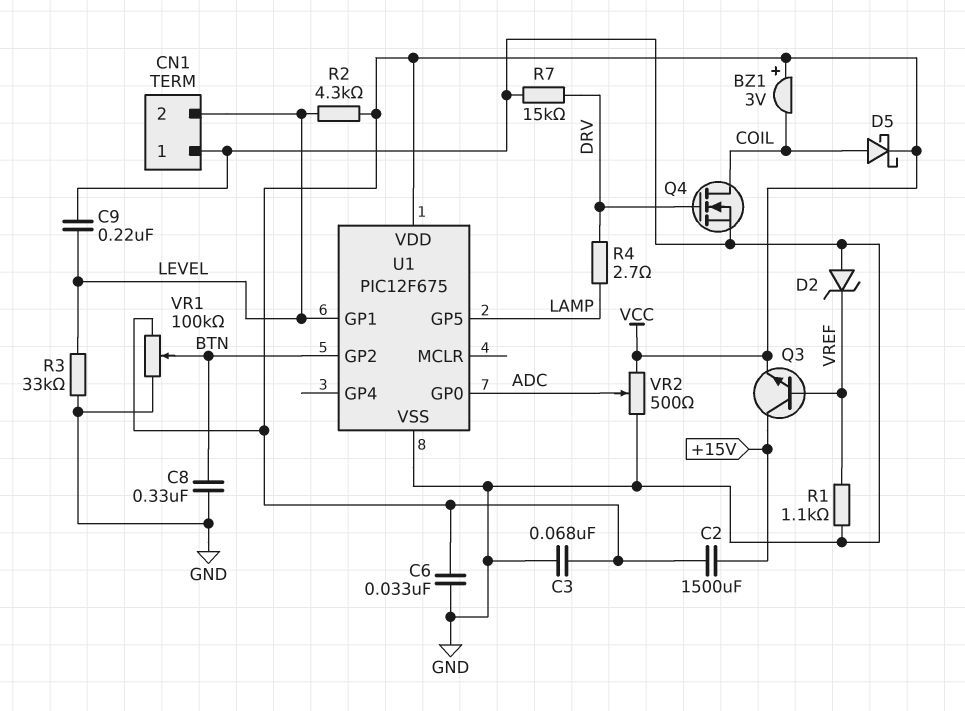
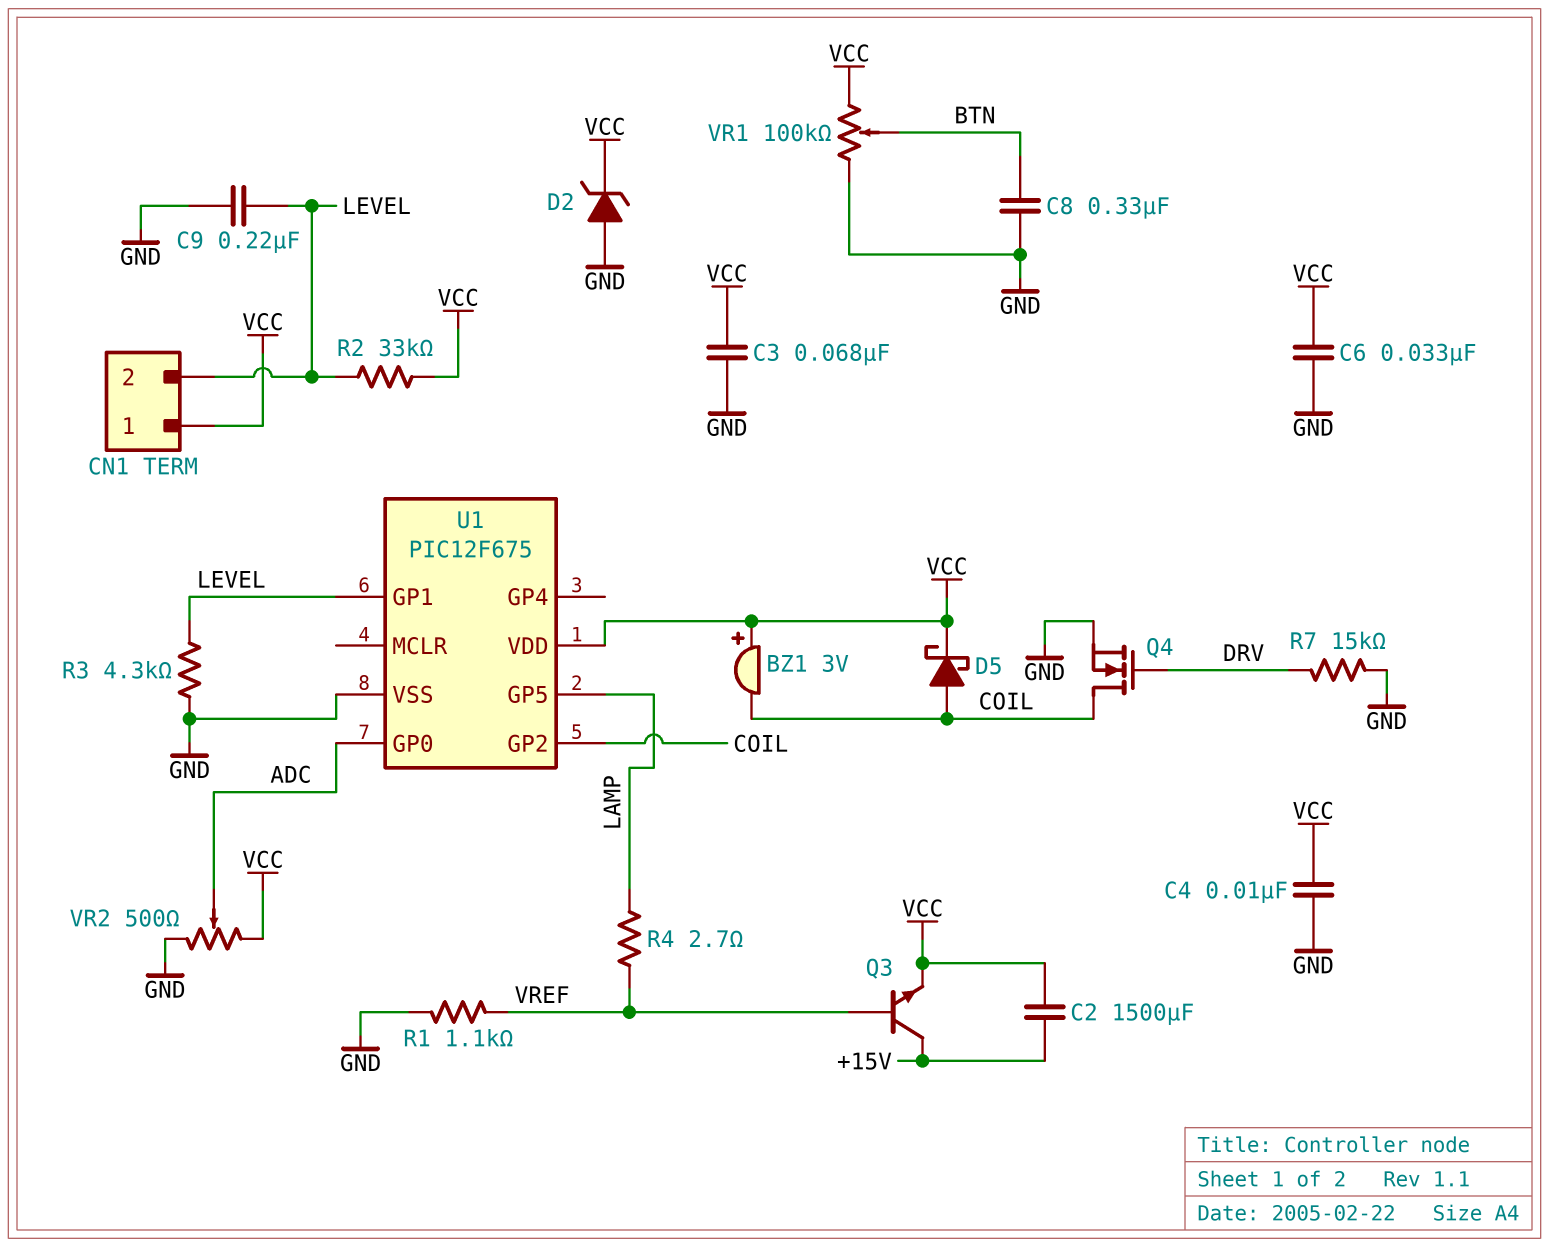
C4: none -> 10nF (GND, VCC)
CN1 pin 1: GND -> VCC
D2: zener (A GND, K VREF) -> zener (A GND, K VCC)
R2: 4.3k (LEVEL, VCC) -> 33k (LEVEL, VCC)
R3: 33k (GND, LEVEL) -> 4.3k (GND, LEVEL)
R4: 2.7 (DRV, LAMP) -> 2.7 (LAMP, VREF)
U1 pin GP2: BTN -> COIL

